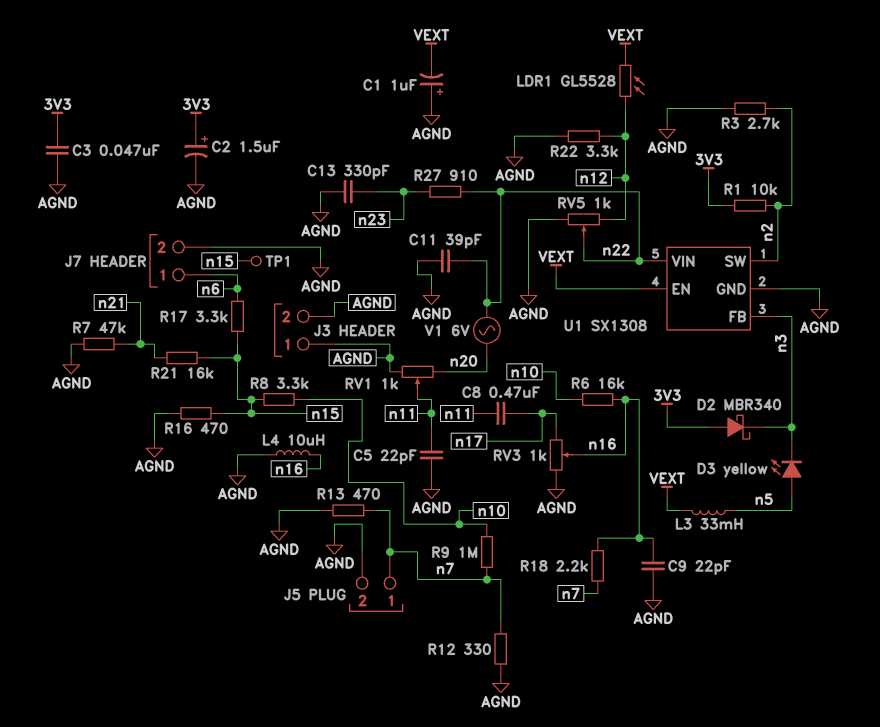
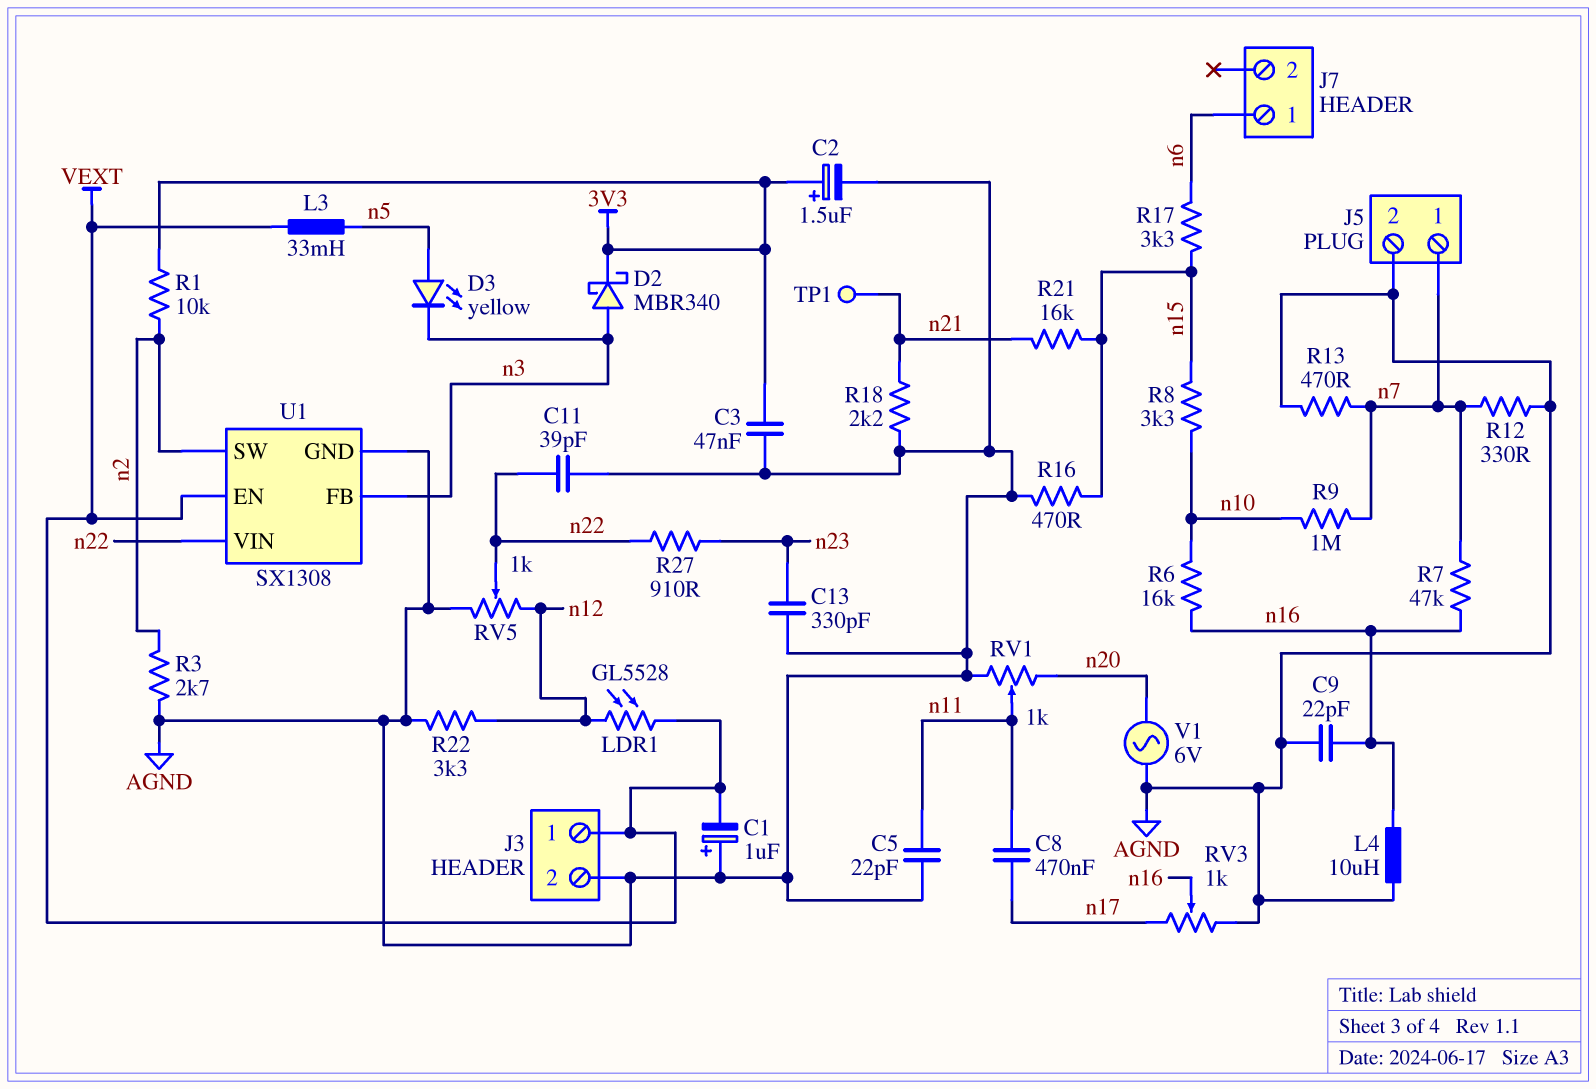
D2: schottky MBR340 (A 3V3, K n3) -> schottky MBR340 (A n3, K 3V3)
J3 pin 1: AGND -> VEXT
J7 pin 2: AGND -> none
R7: 47k (AGND, n21) -> 47k (n7, n16)
R18: 2.2k (n7, n16) -> 2.2k (AGND, n21)
TP1: test point (n15) -> test point (n21)
V1: AC 6V (n20, n22) -> AC 6V (AGND, n20)

